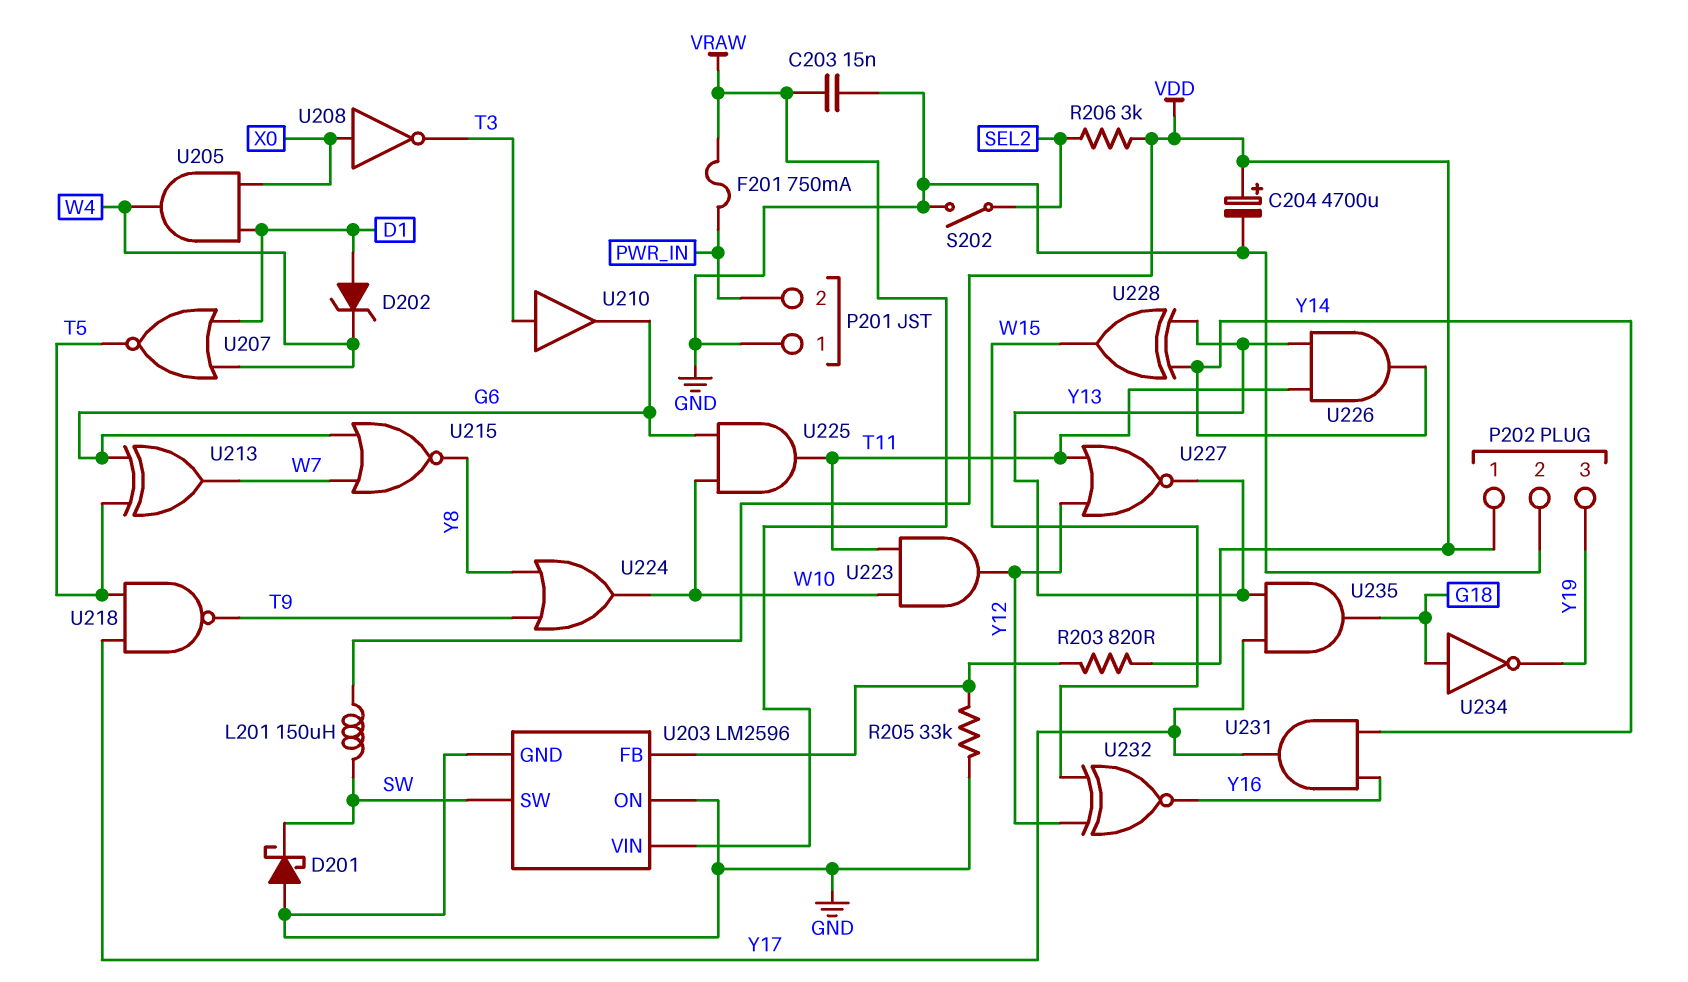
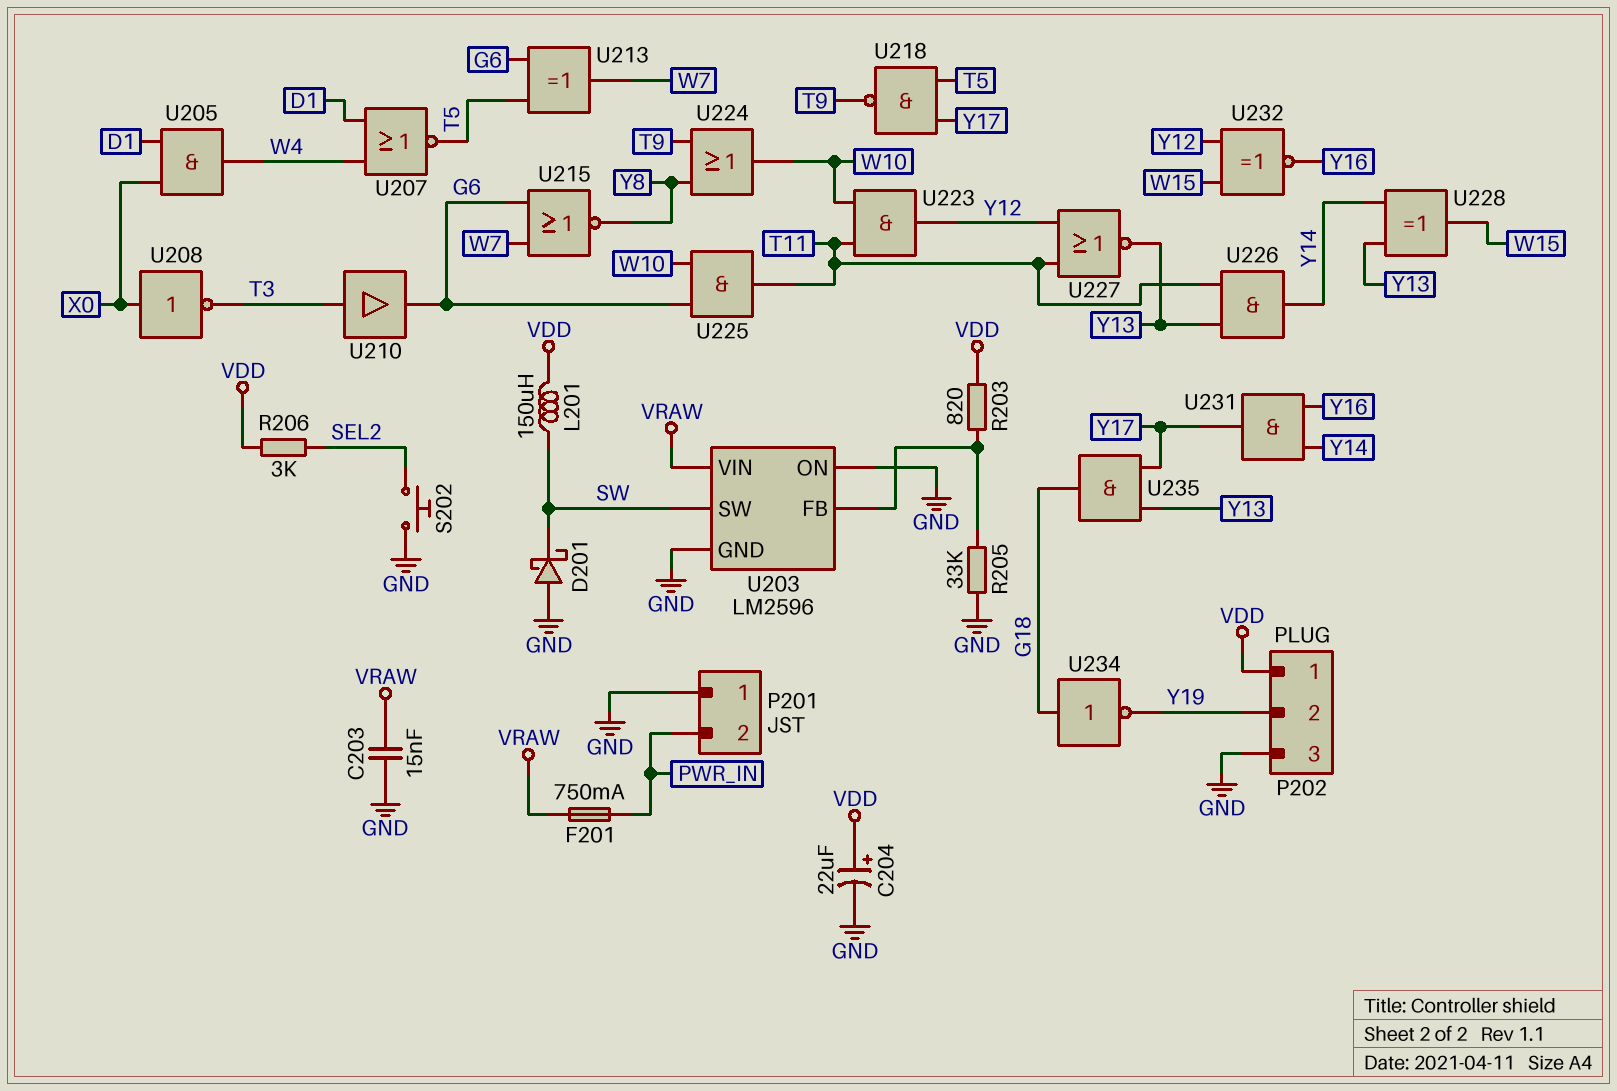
C204: 4700uF (plus VDD, minus GND) -> 22uF (plus VDD, minus GND)
D202: zener (A D1, K W4) -> none
P202 pin 2: GND -> Y19
P202 pin 3: Y19 -> GND
S202: switch (GND, SEL2) -> button (GND, SEL2)

